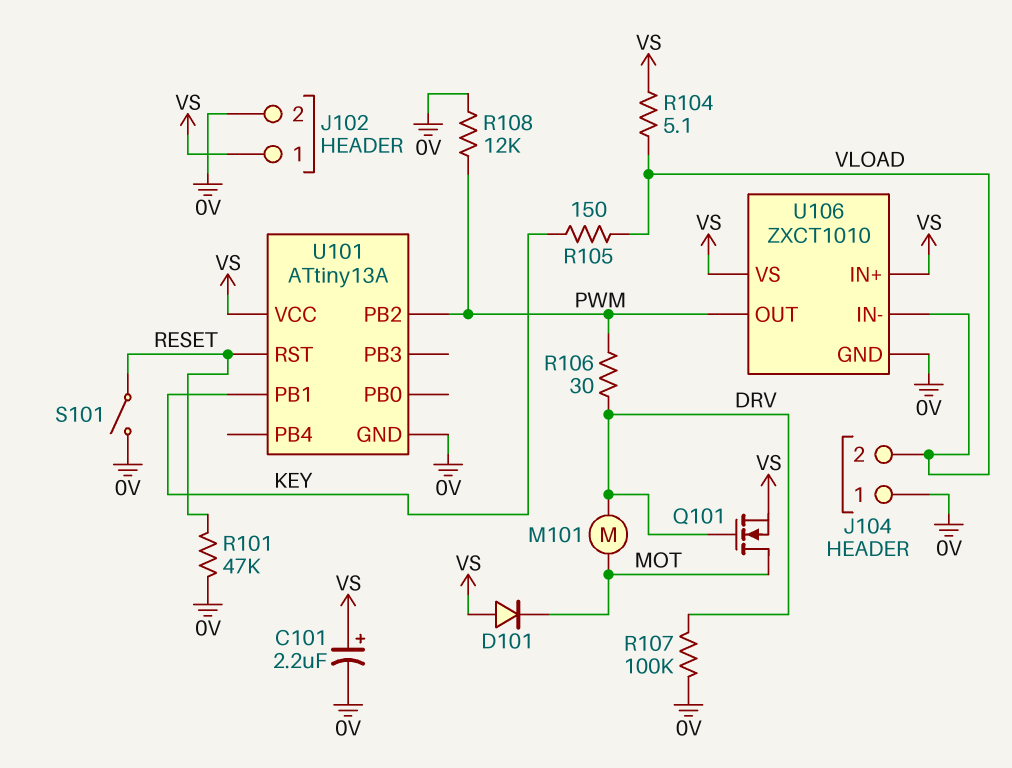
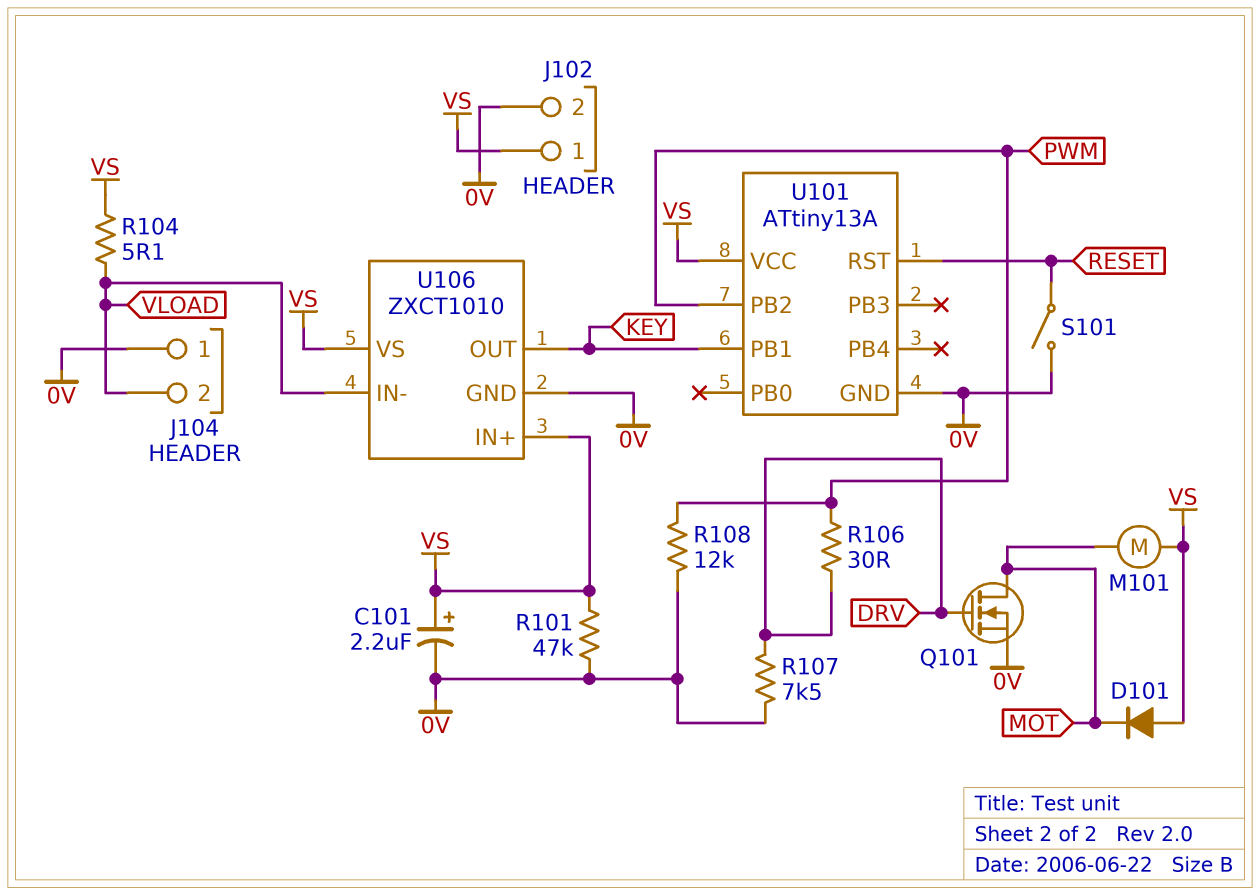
M101: motor (DRV, MOT) -> motor (MOT, VS)
Q101: NMOS (G DRV, D MOT, S VS) -> NMOS (G DRV, D MOT, S 0V)
R101: 47k (0V, RESET) -> 47k (0V, VS)
R105: 150 (KEY, VLOAD) -> none
R107: 100k (0V, DRV) -> 7.5k (0V, DRV)
U106 pin OUT: PWM -> KEY

